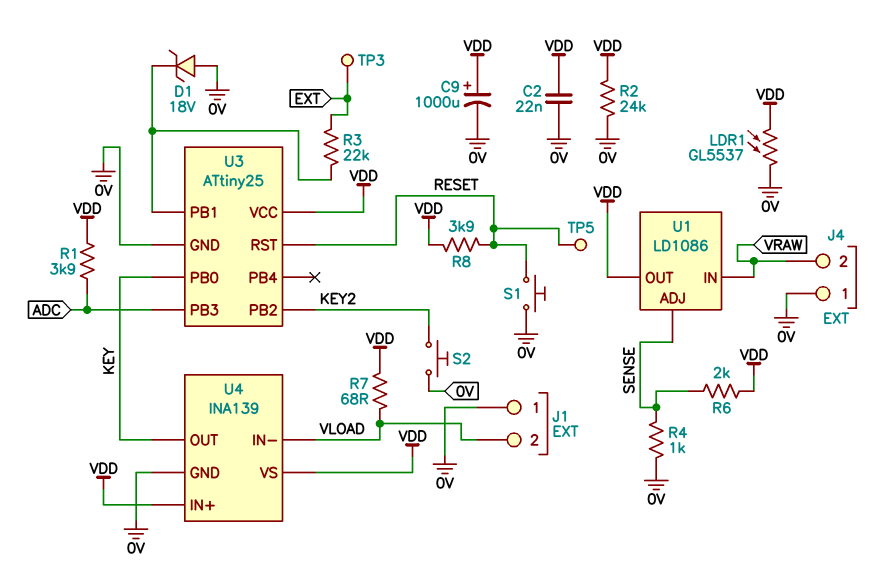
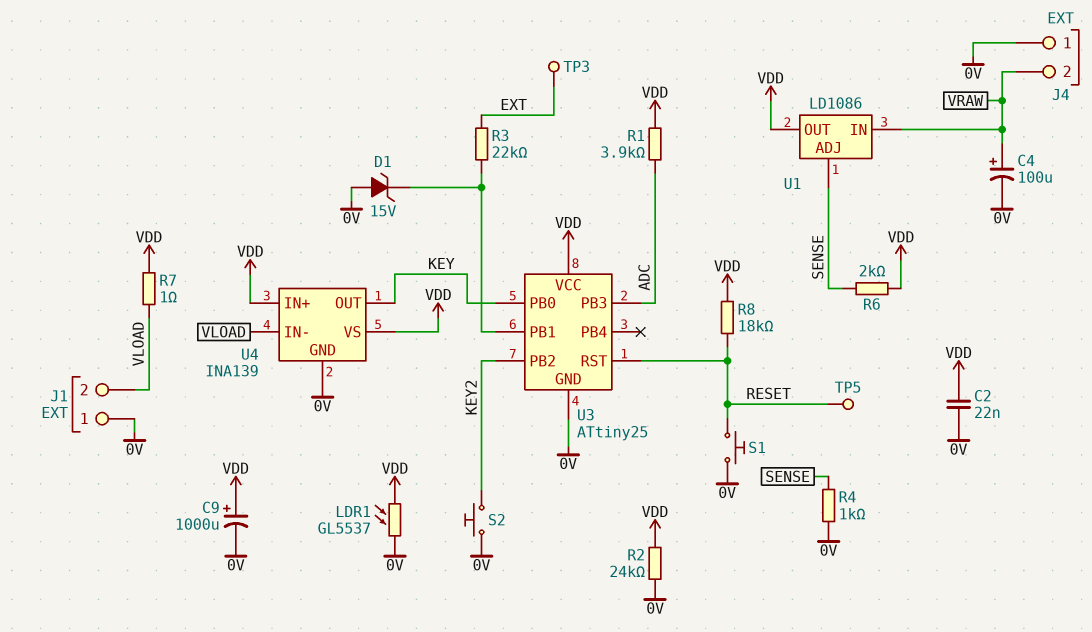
C4: none -> 100uF (plus VRAW, minus 0V)
D1: zener 18V (A 0V, K U3/PB1) -> zener 15V (A 0V, K U3/PB1)
R7: 68 (VDD, VLOAD) -> 1 (VDD, VLOAD)
R8: 3.9k (RESET, VDD) -> 18k (RESET, VDD)

